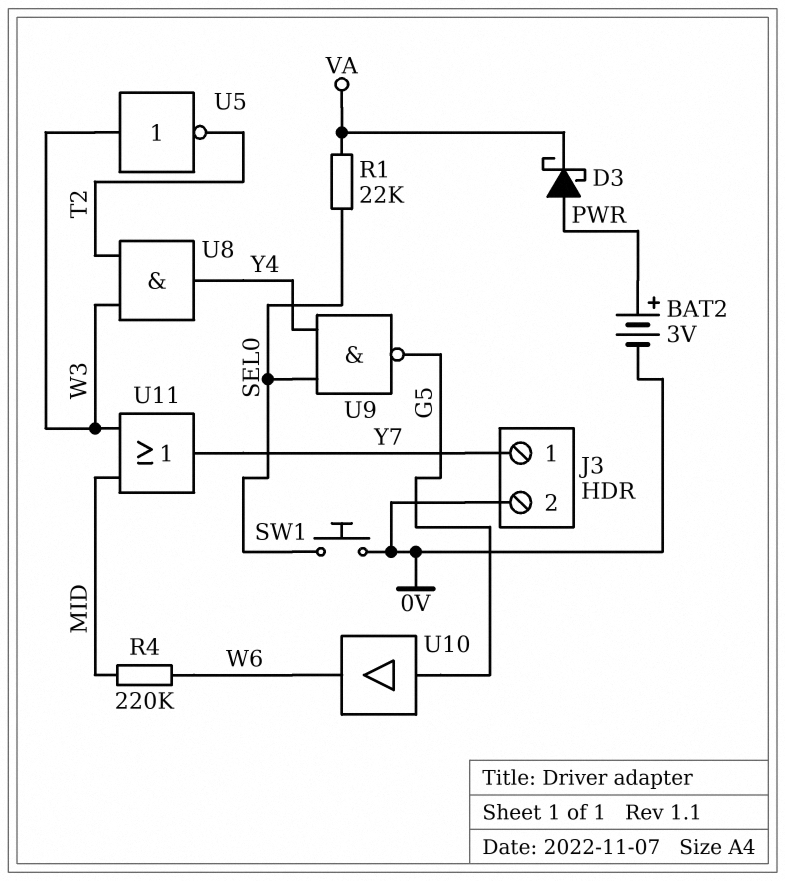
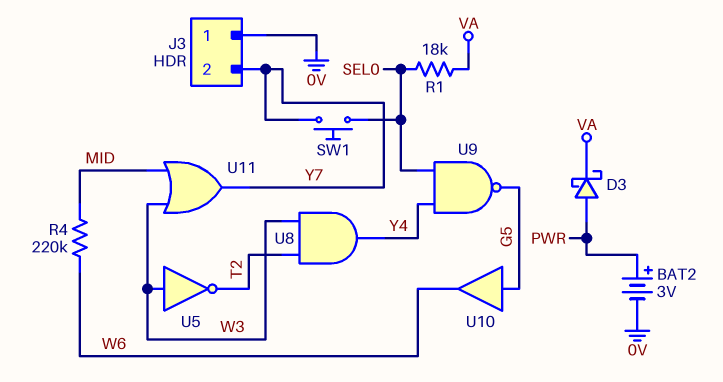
J3 pin 1: Y7 -> 0V
J3 pin 2: 0V -> Y7
R1: 22k (SEL0, VA) -> 18k (SEL0, VA)
SW1: button (0V, SEL0) -> button (SEL0, Y7)

